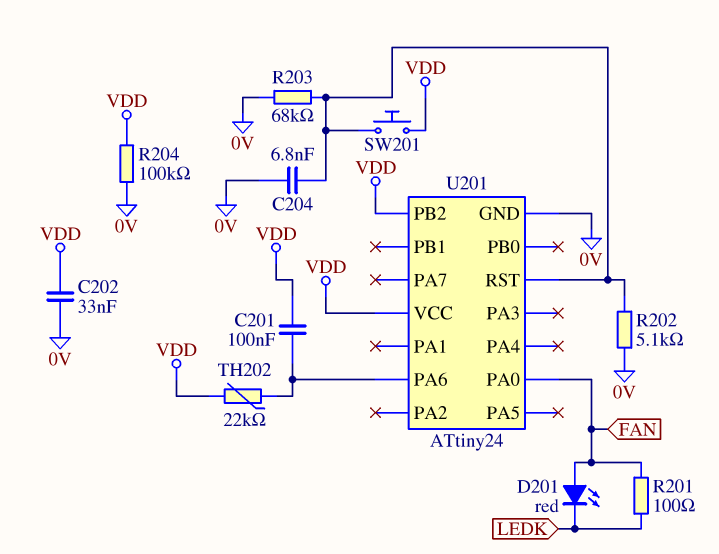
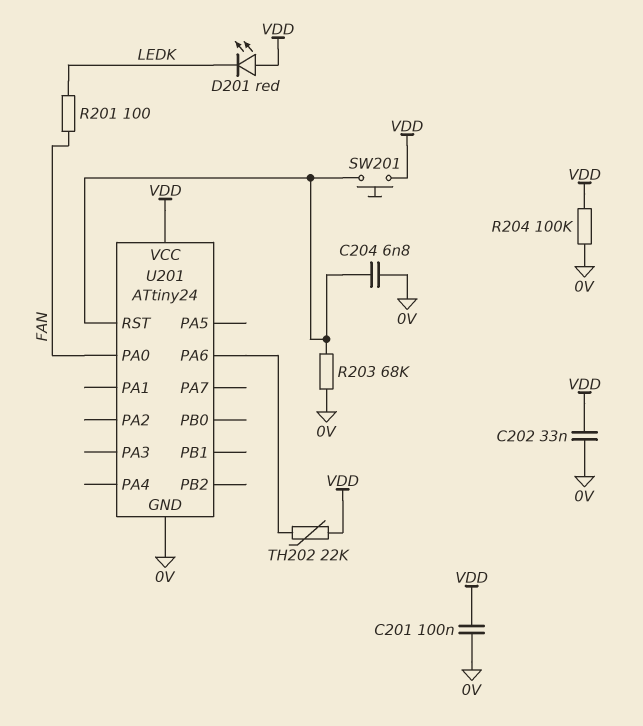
C201: 100nF (U201/PA6, VDD) -> 100nF (0V, VDD)
D201: LED red (A FAN, K LEDK) -> LED red (A VDD, K LEDK)
R202: 5.1k (0V, U201/RST) -> none
U201 pin PB2: VDD -> none

